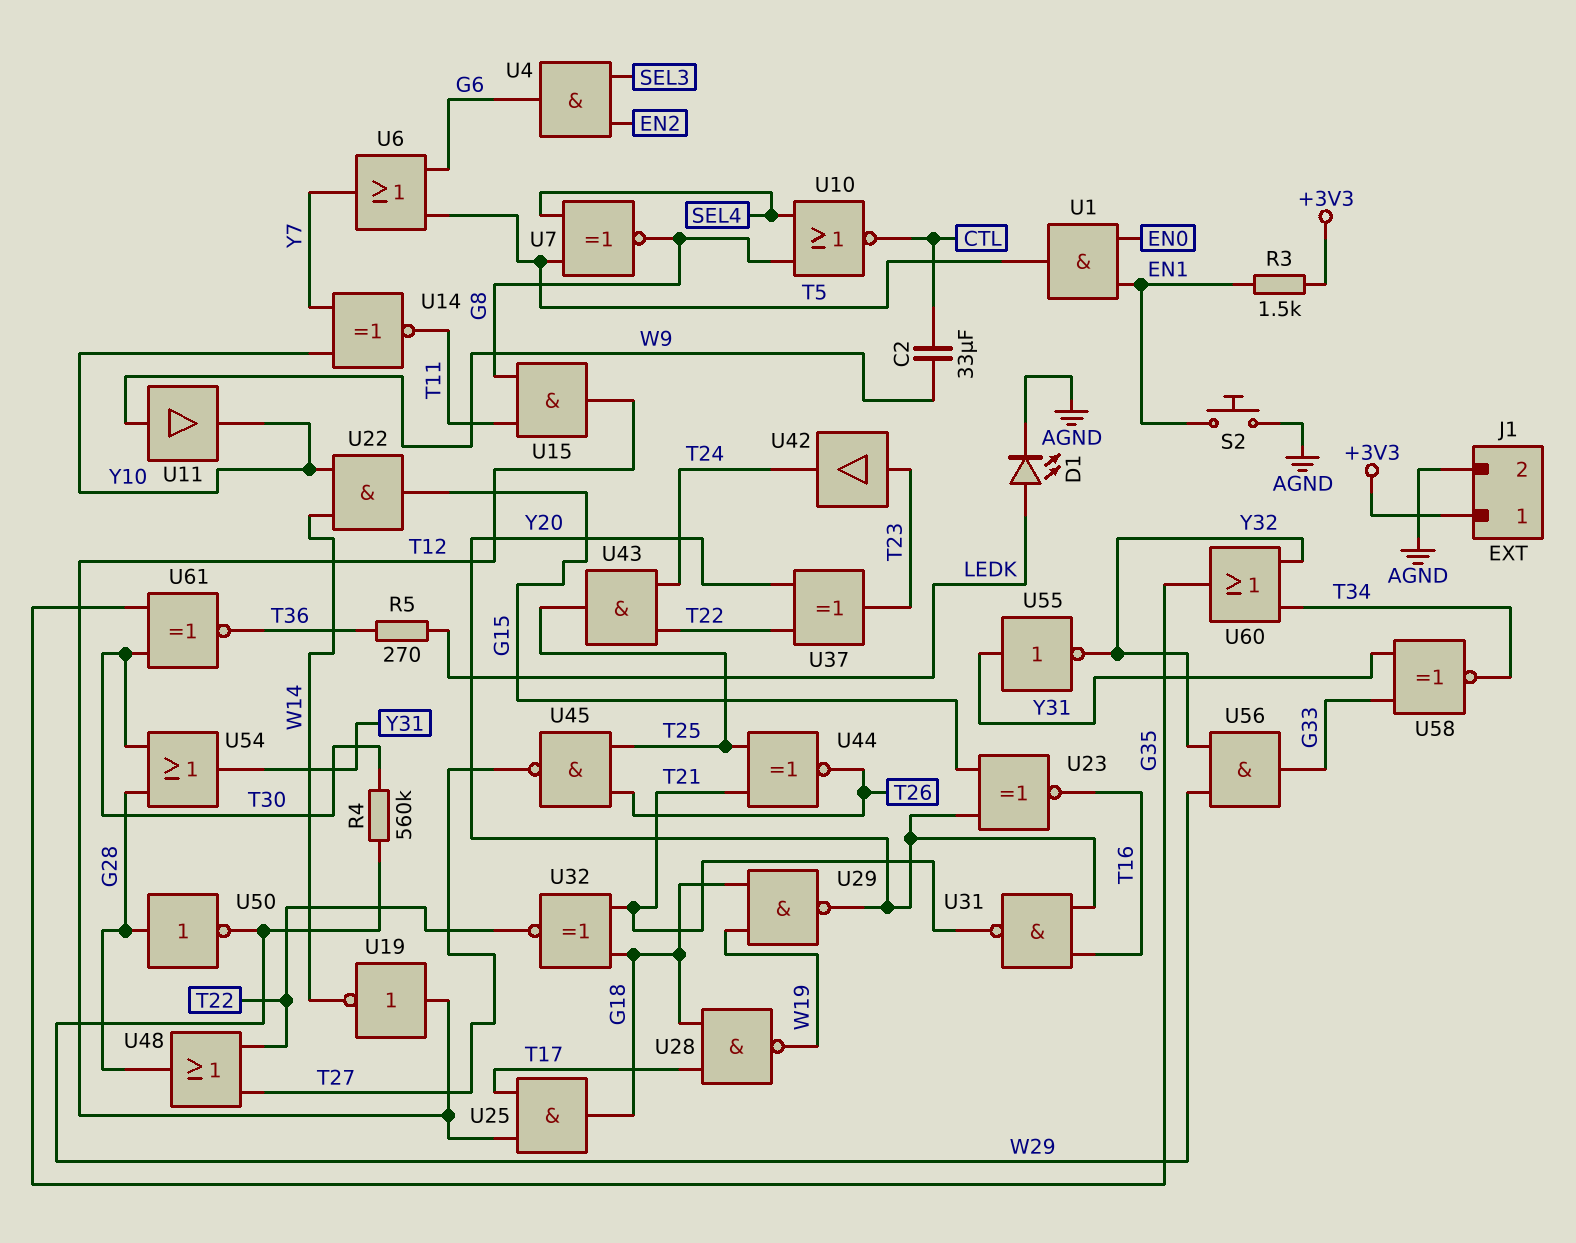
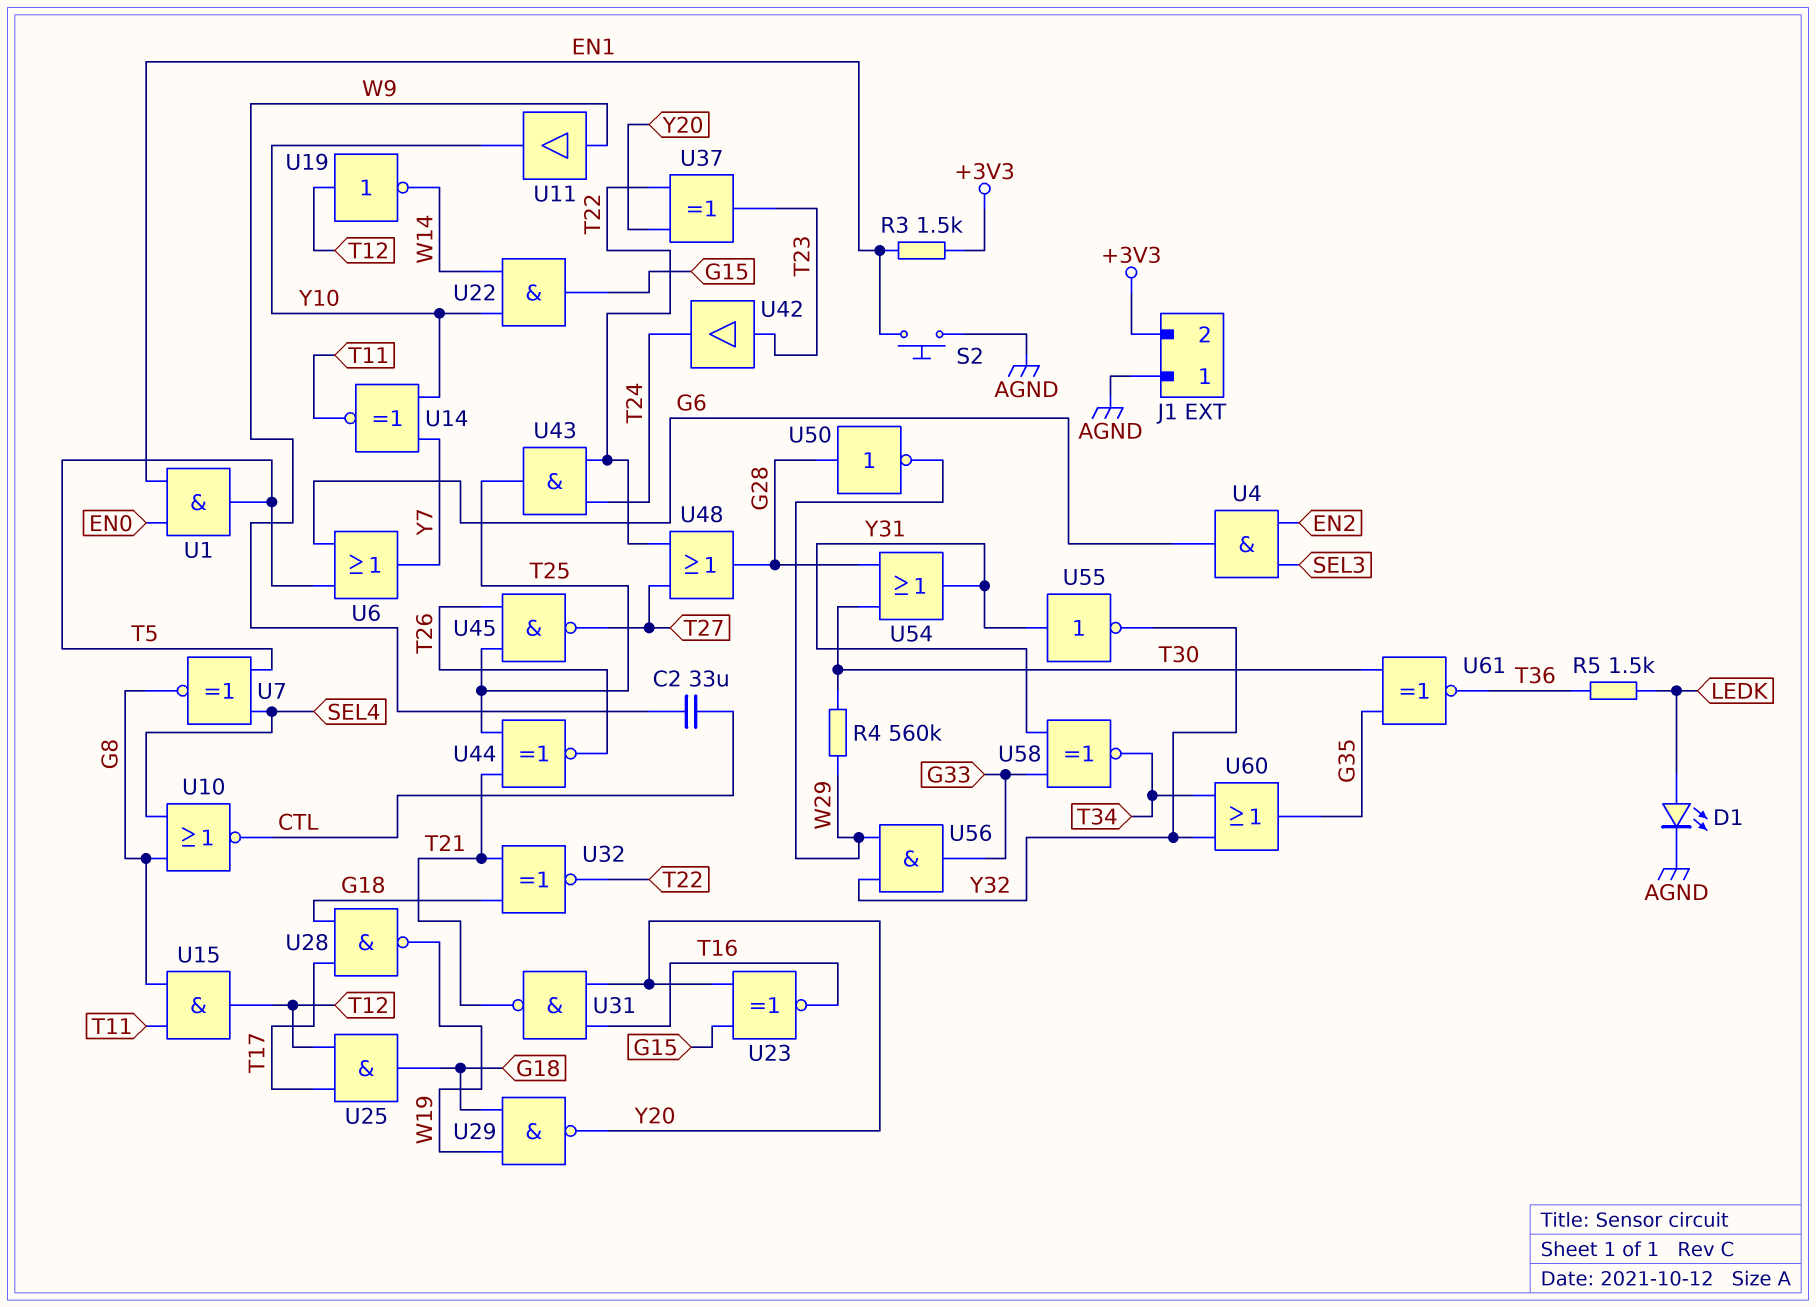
J1 pin 1: +3V3 -> AGND
J1 pin 2: AGND -> +3V3
R5: 270 (LEDK, T36) -> 1.5k (LEDK, T36)

